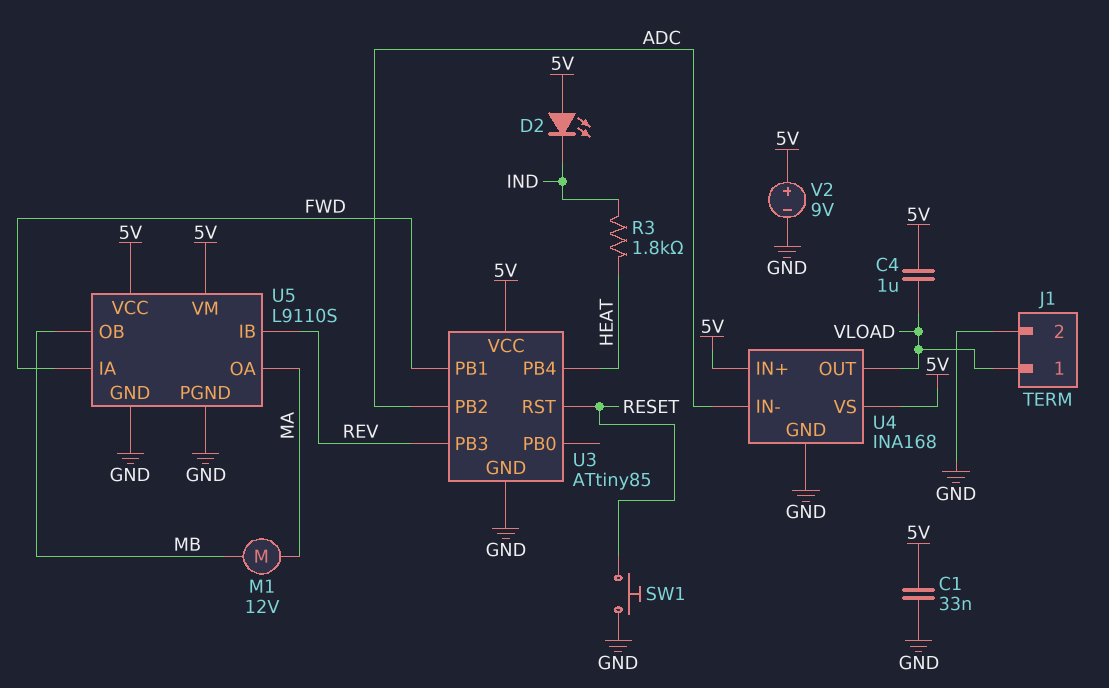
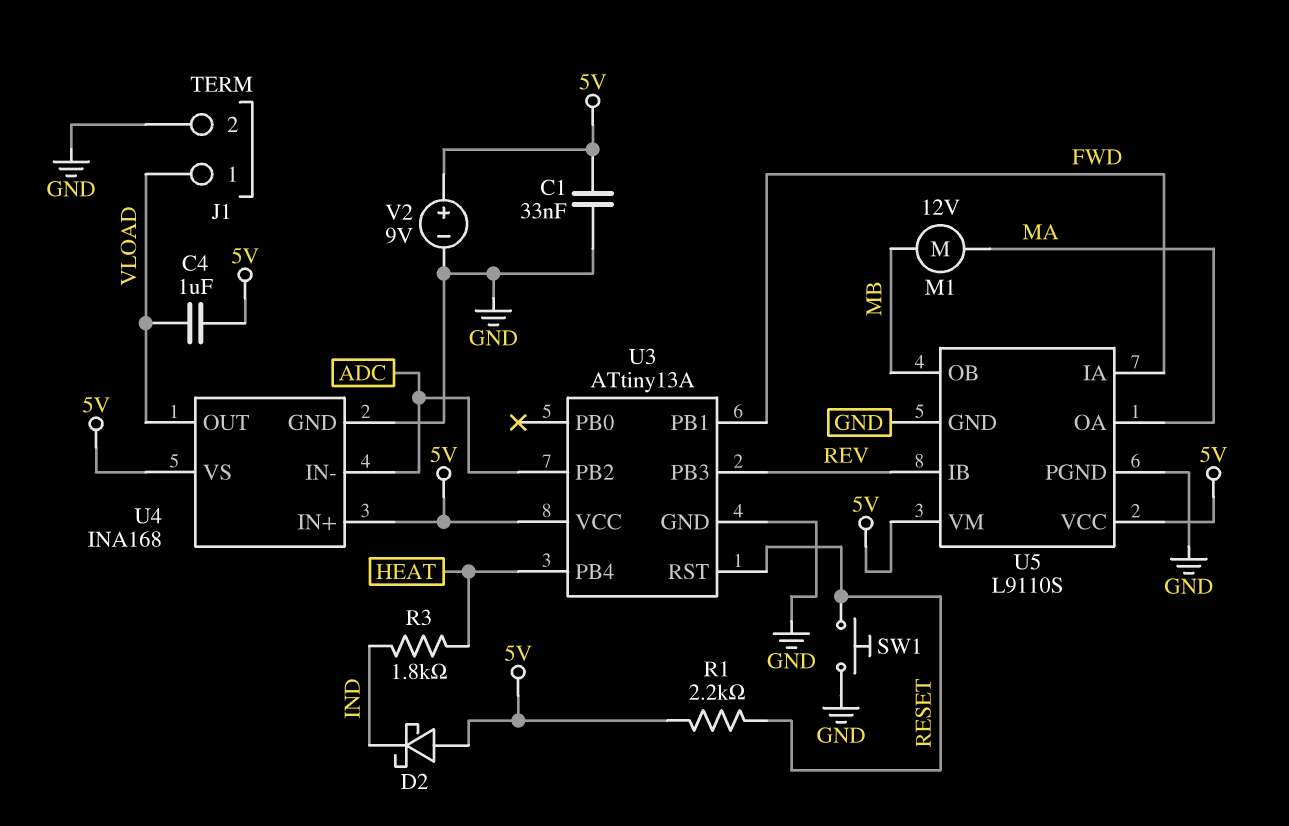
D2: LED (A 5V, K IND) -> schottky (A 5V, K IND)
R1: none -> 2.2k (5V, RESET)
U3: ATtiny85 -> ATtiny13A

